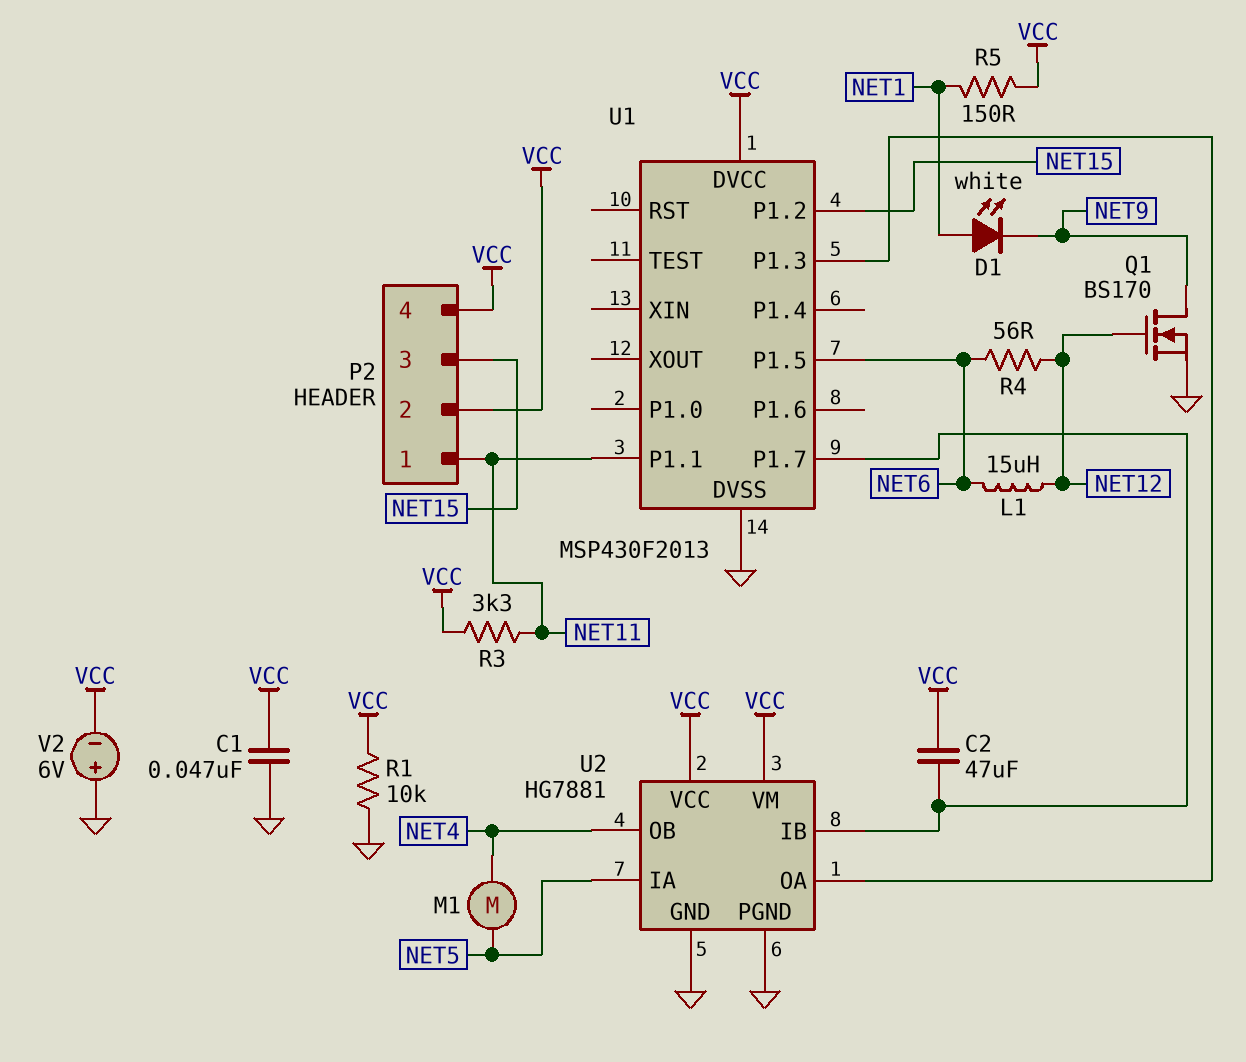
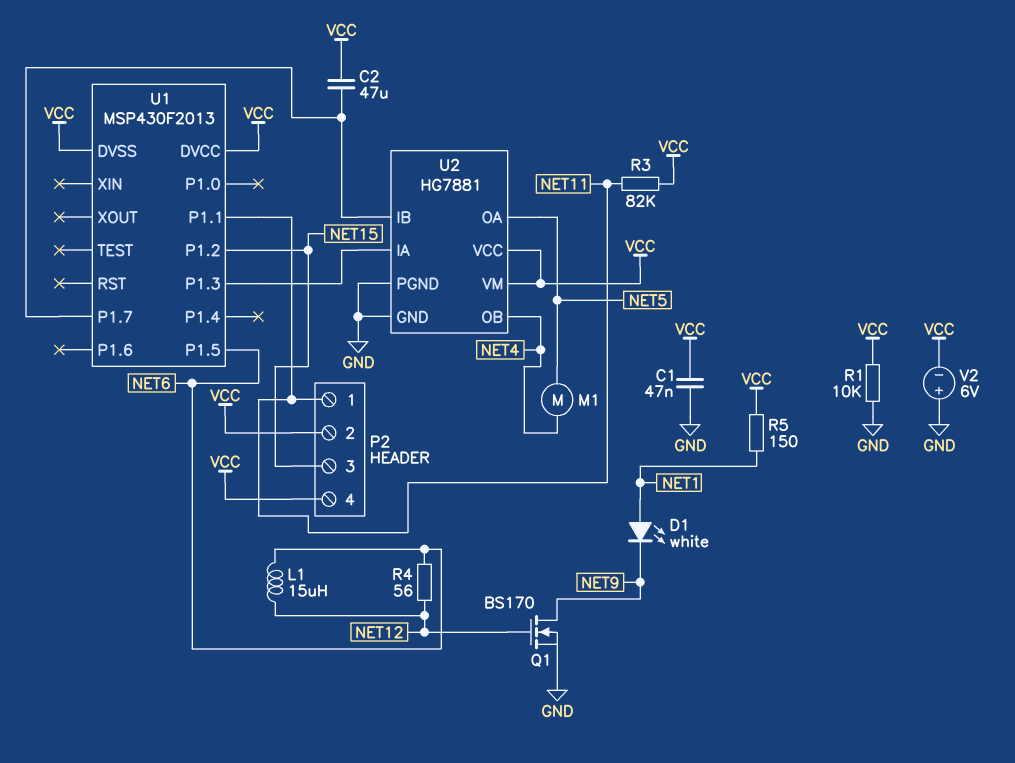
R3: 3.3k (NET11, VCC) -> 82k (NET11, VCC)
U1 pin DVSS: GND -> VCC
U2 pin IA: NET5 -> U1/P1.3
U2 pin OA: U1/P1.3 -> NET5

